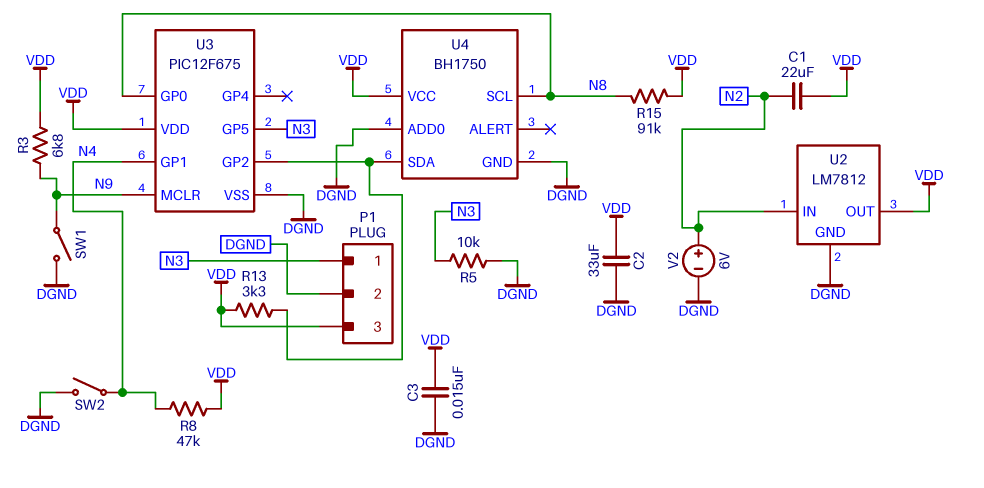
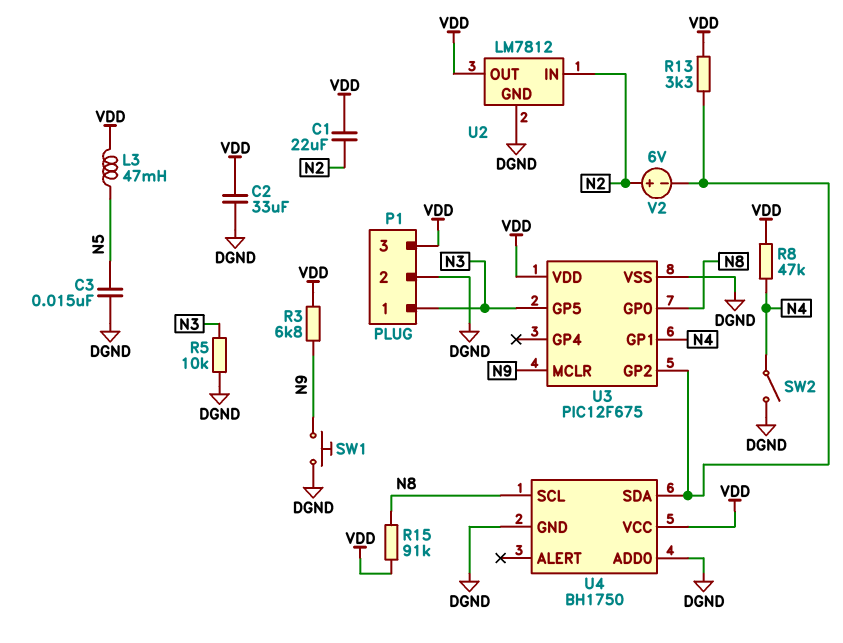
C3: 15nF (DGND, VDD) -> 15nF (DGND, N5)
L3: none -> 47mH (N5, VDD)
SW1: switch (DGND, N9) -> button (DGND, N9)
V2: 6V (plus N2, minus DGND) -> 6V (plus N2, minus U3/GP2)

